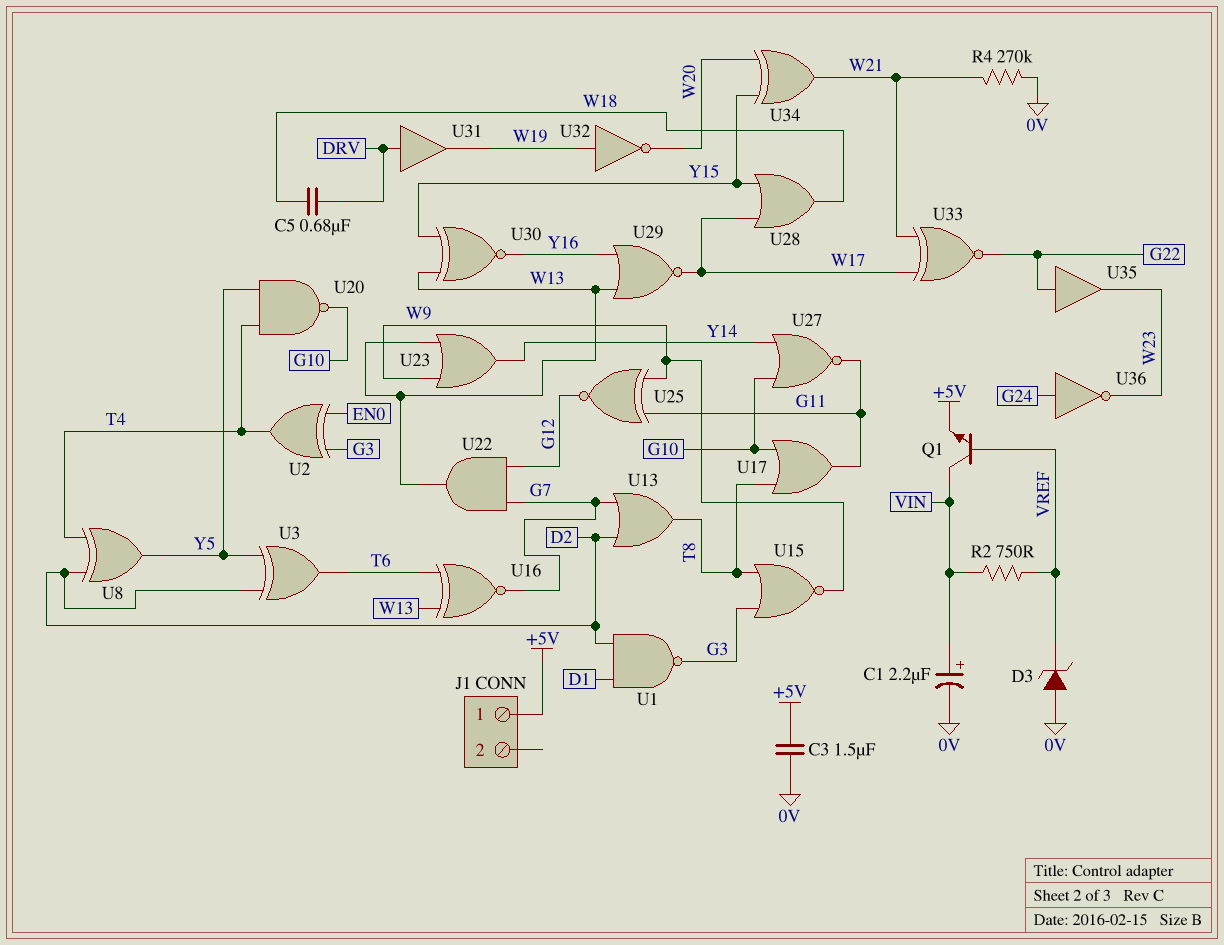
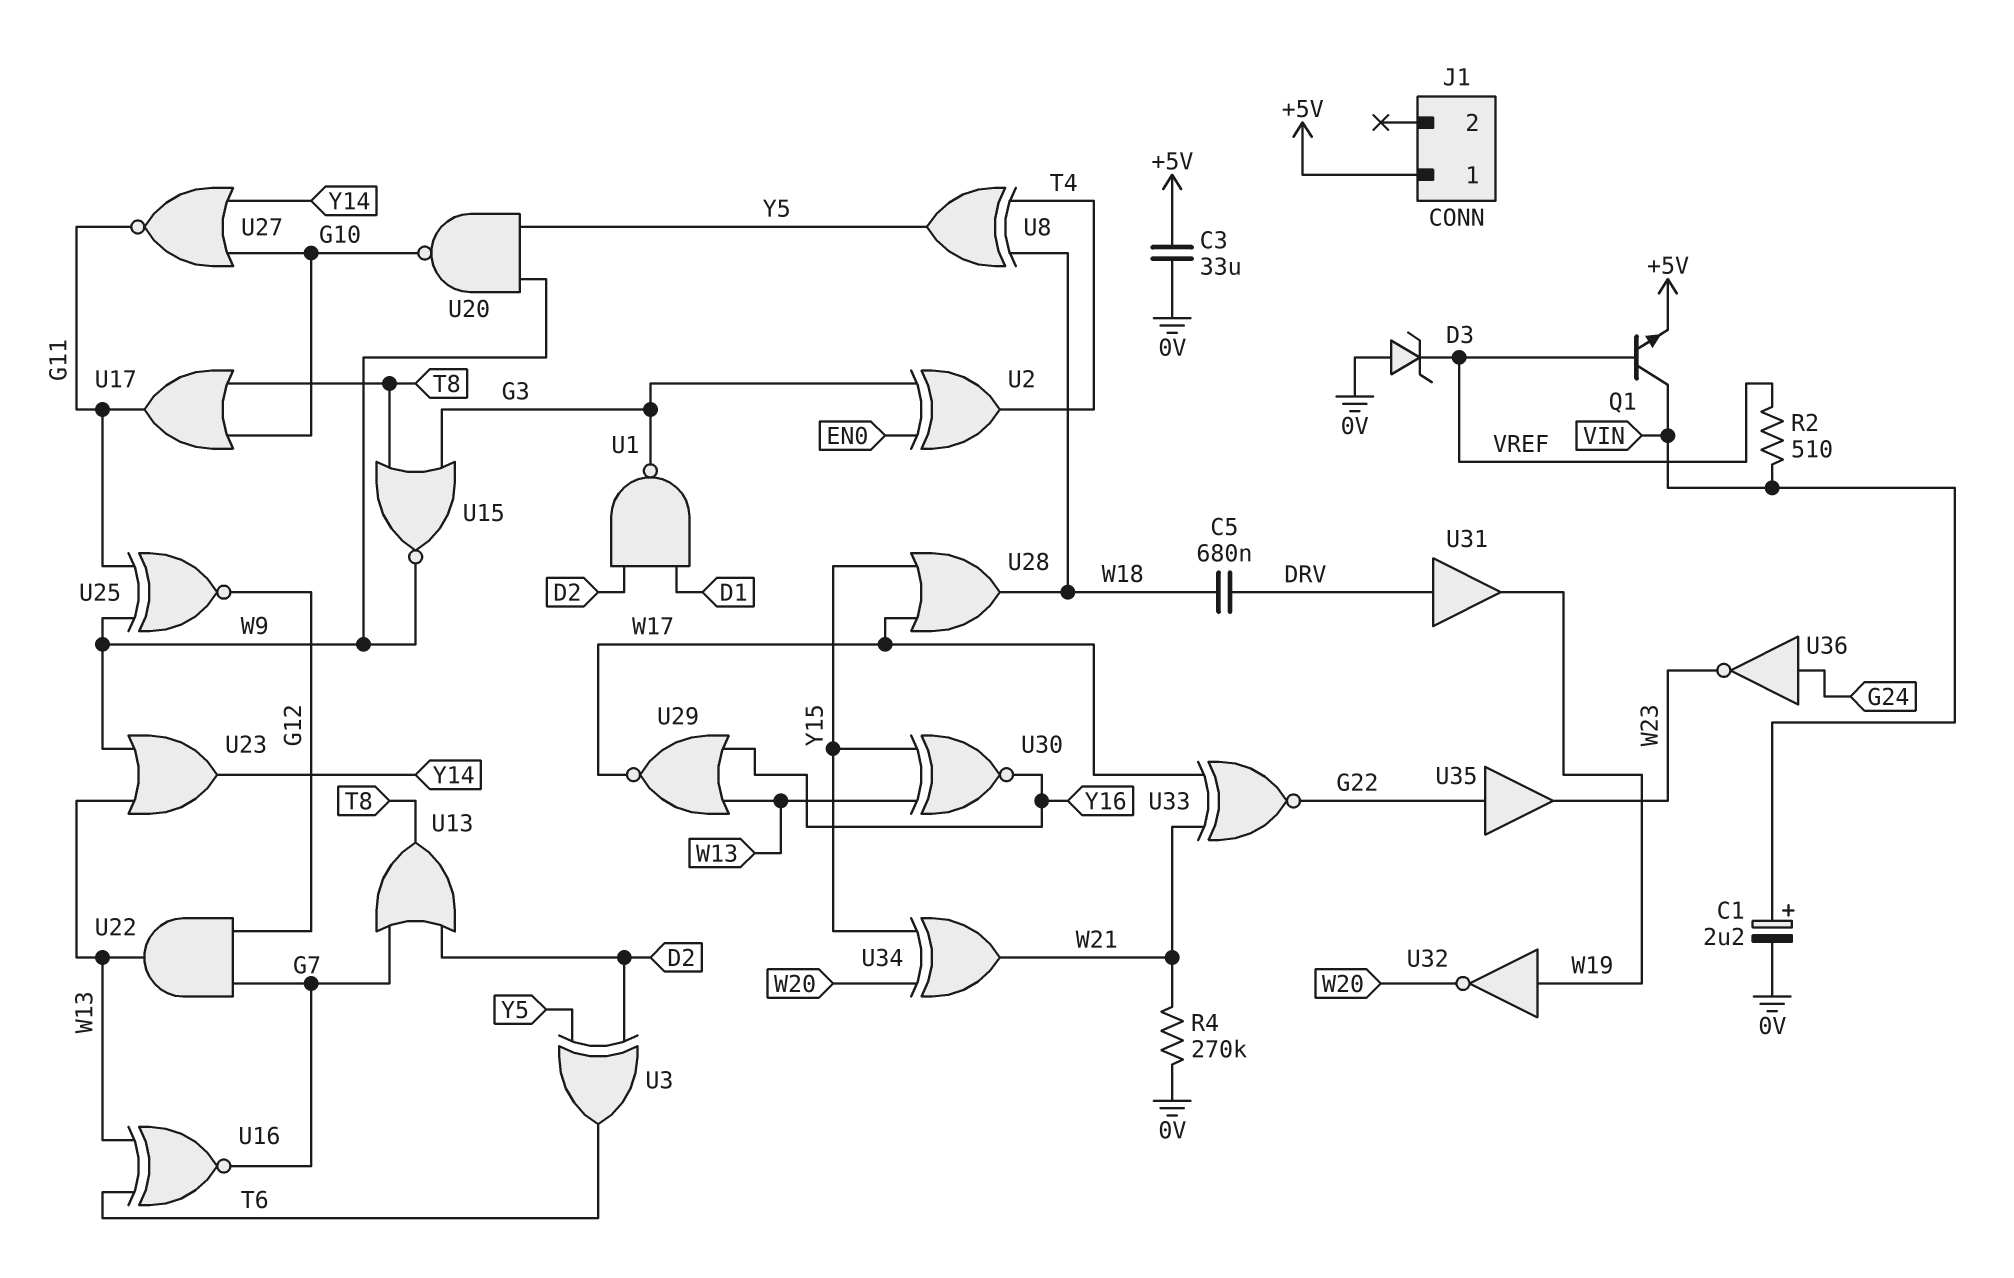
C3: 1.5uF (+5V, 0V) -> 33uF (+5V, 0V)
R2: 750 (VIN, VREF) -> 510 (VIN, VREF)
U8: XOR (in D2, in T4, out Y5) -> XOR (in T4, in W18, out Y5)
U20: NAND (in T4, in Y5, out G10) -> NAND (in W9, in Y5, out G10)

